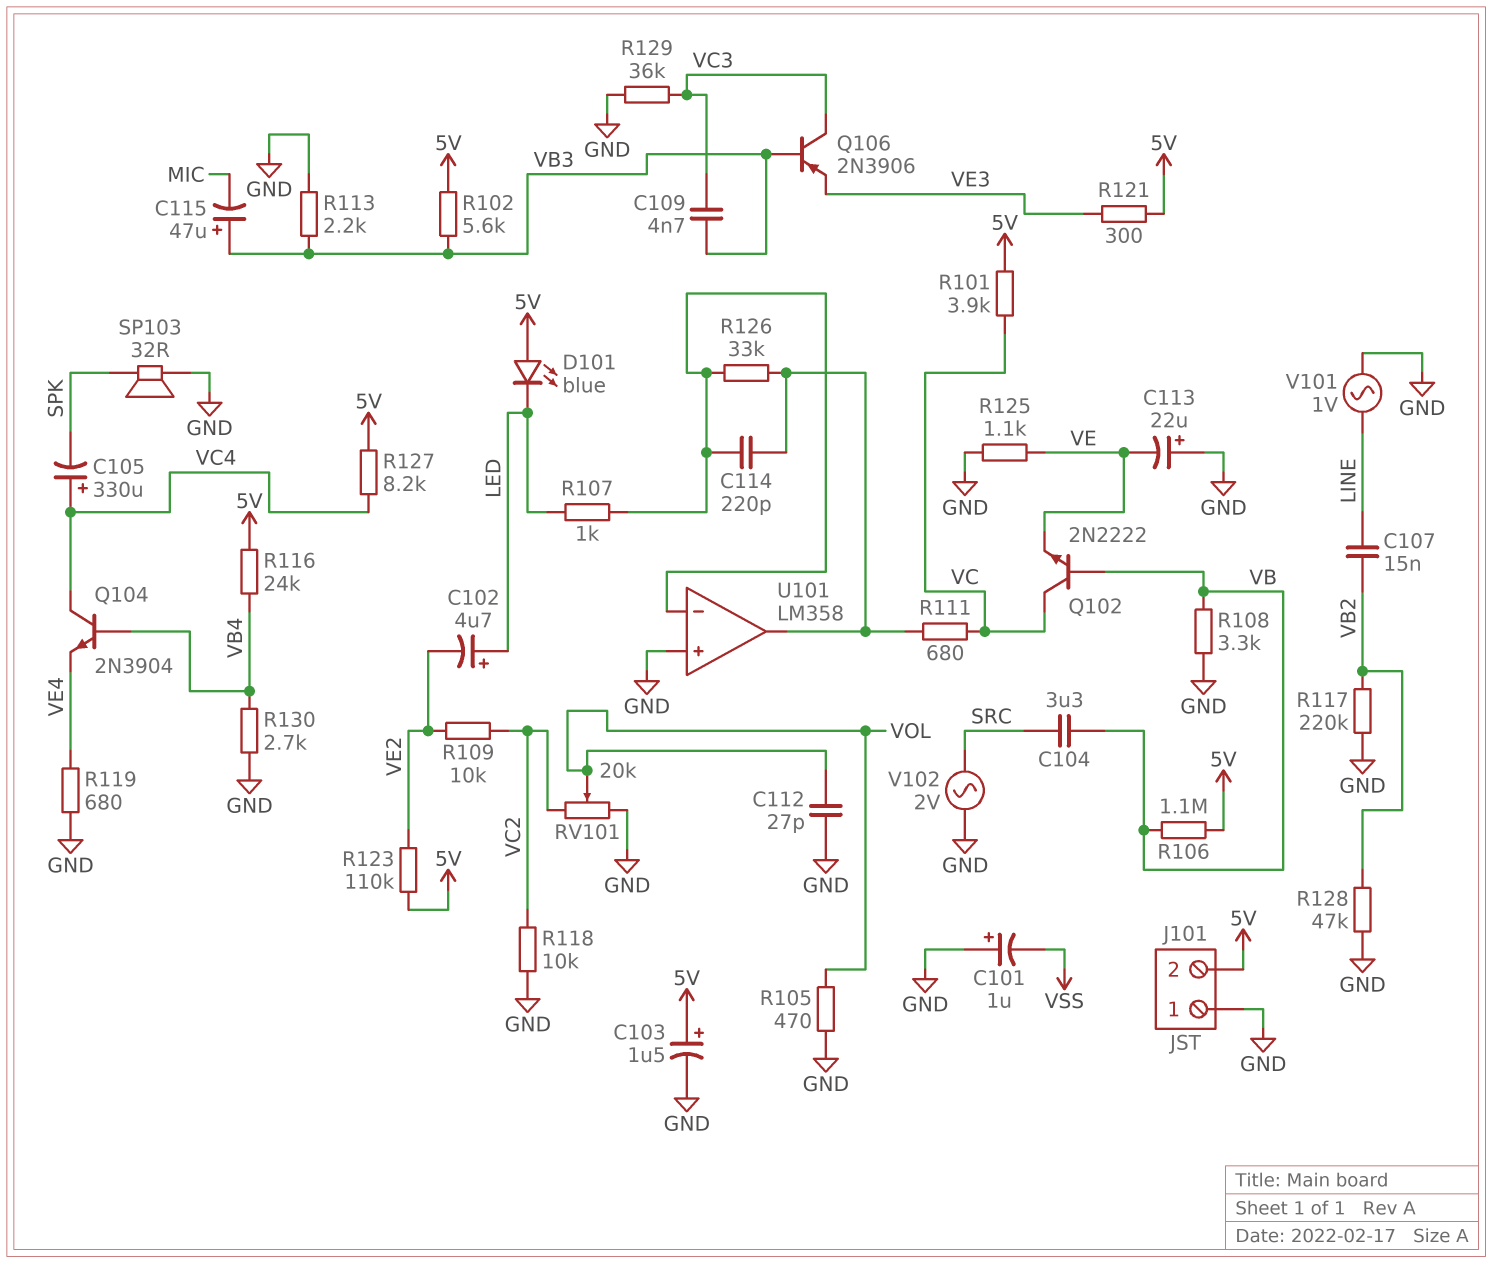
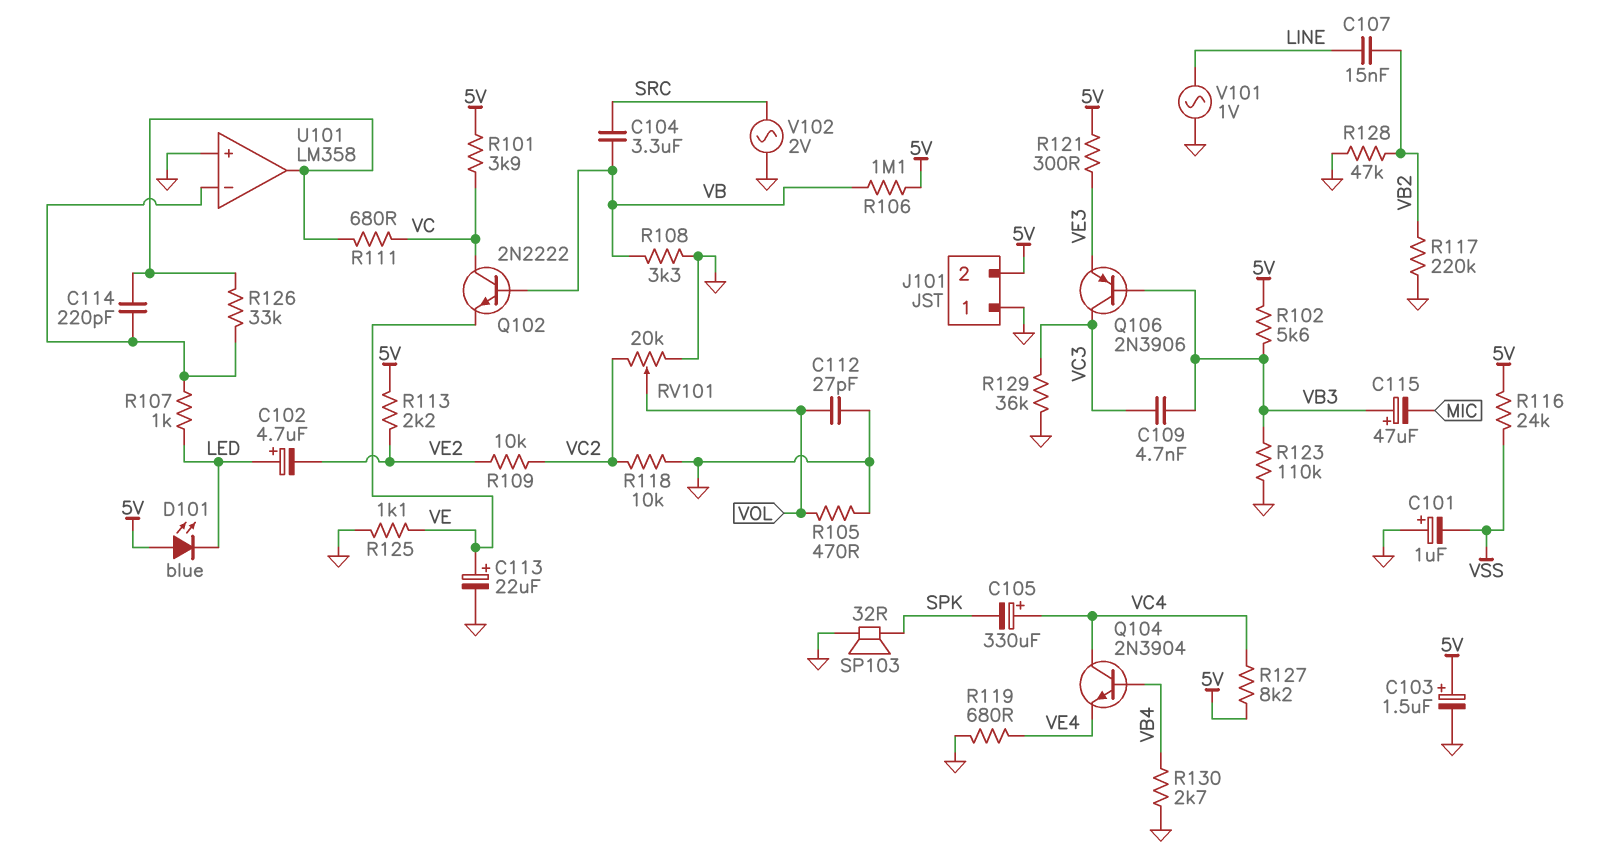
C113: 22uF (plus GND, minus VE) -> 22uF (plus VE, minus GND)
R113: 2.2k (GND, VB3) -> 2.2k (5V, VE2)
R116: 24k (5V, VB4) -> 24k (5V, VSS)
R123: 110k (5V, VE2) -> 110k (GND, VB3)

